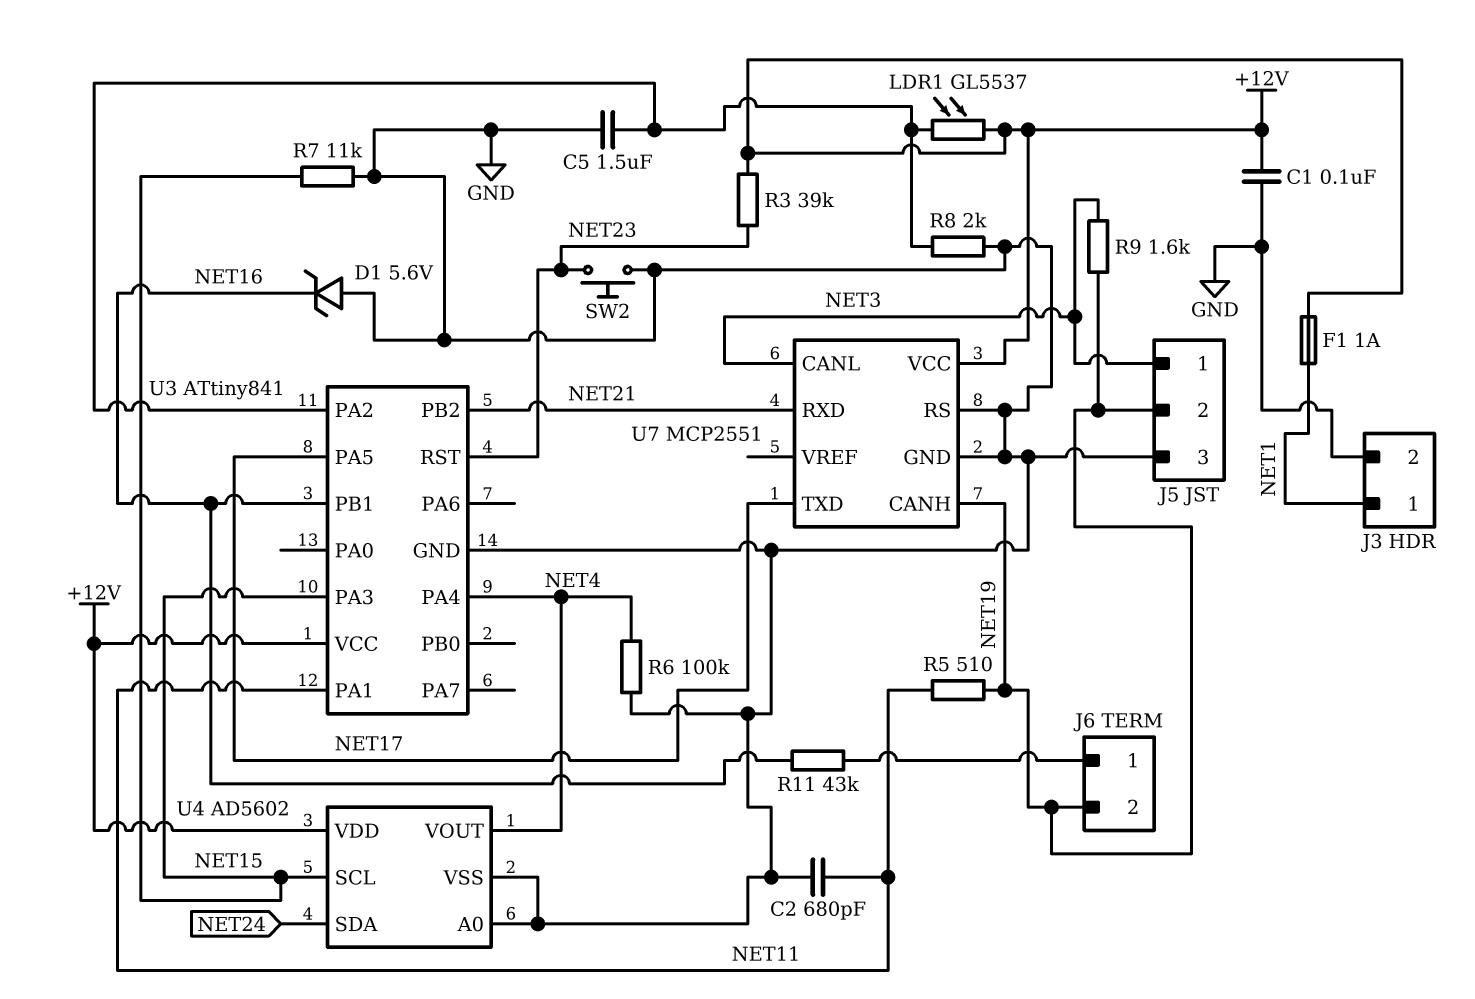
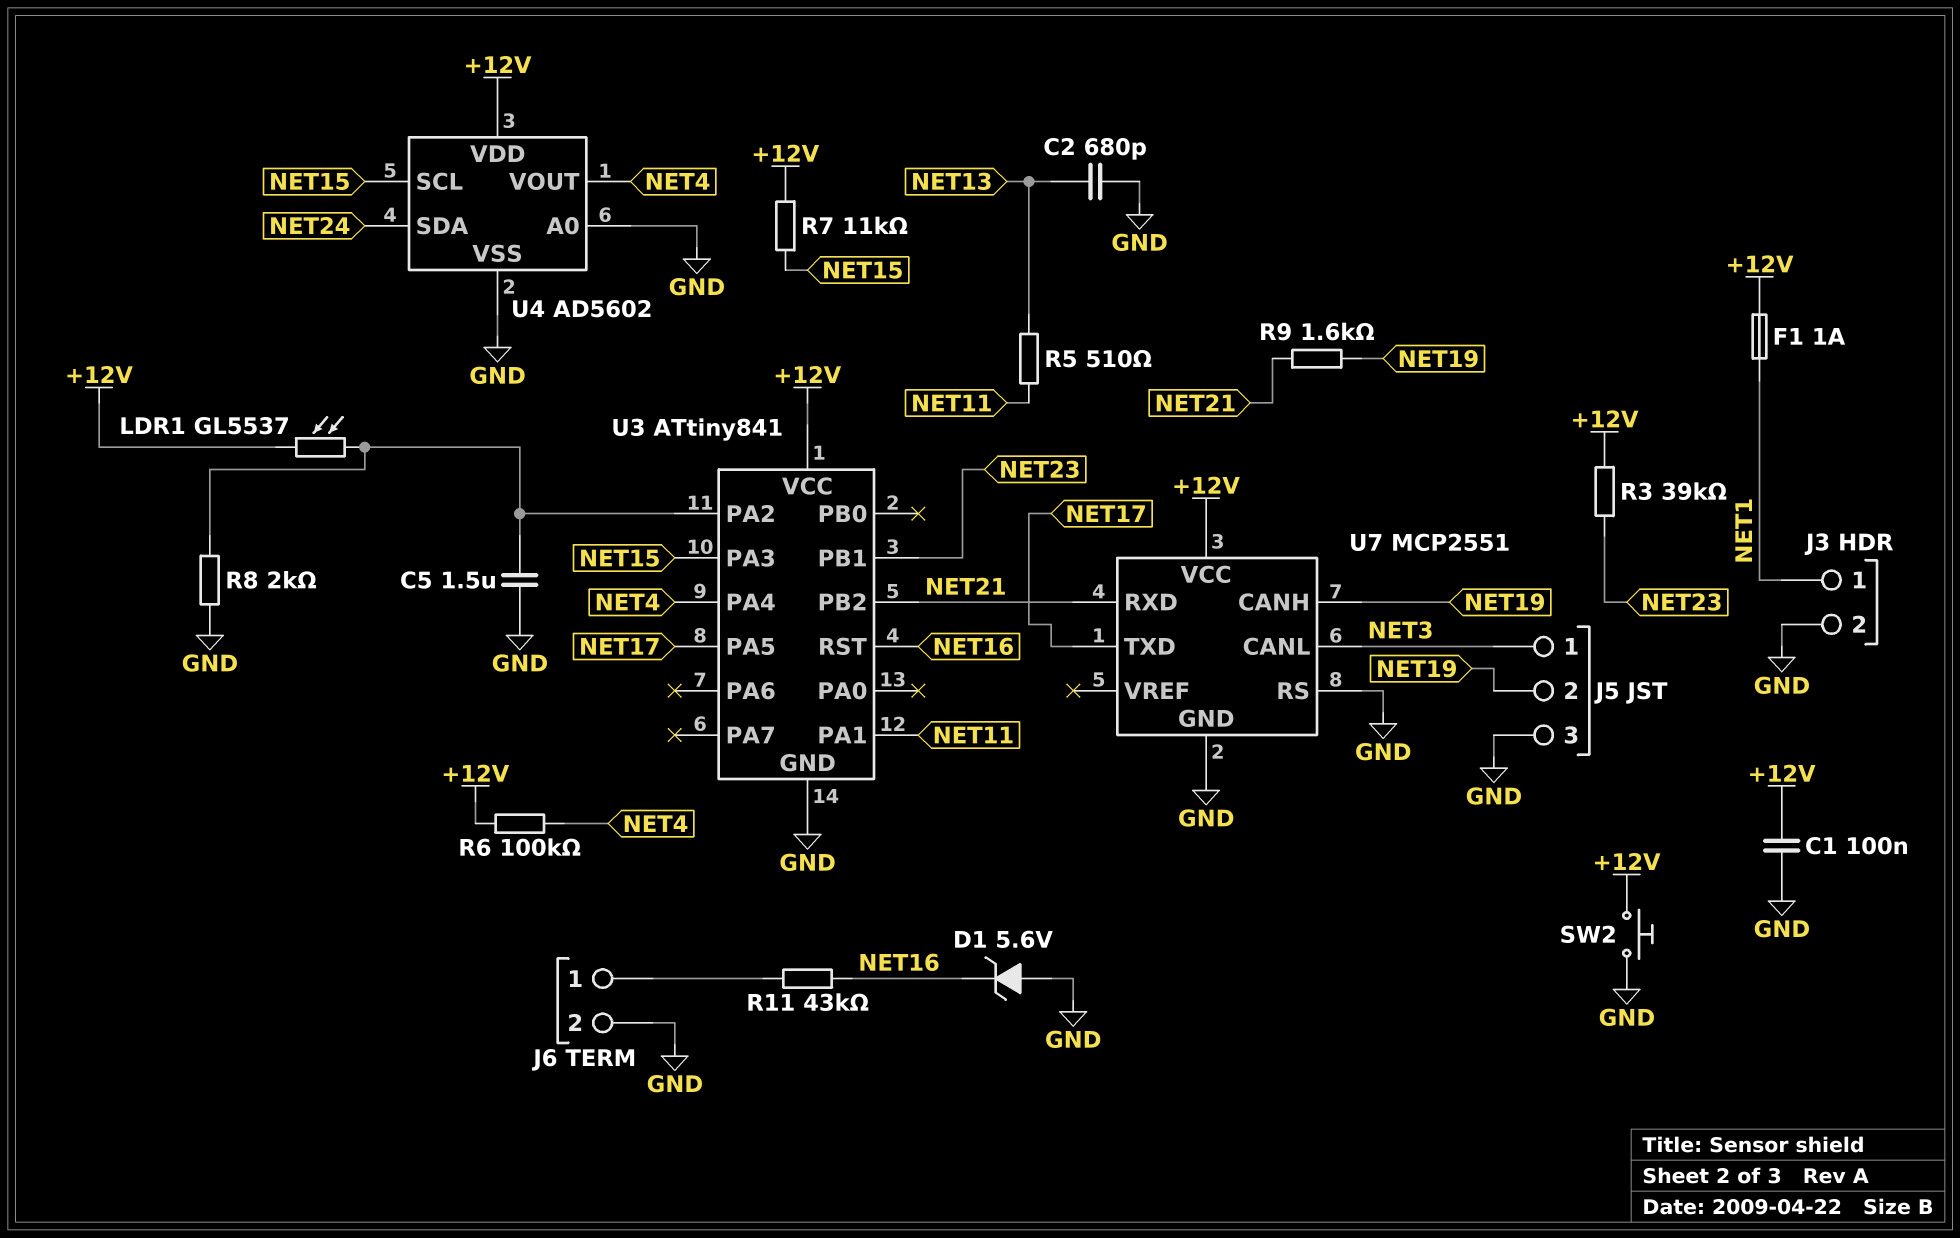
C2: 680pF (GND, NET11) -> 680pF (GND, NET13)
J6 pin 2: NET19 -> GND
R5: 510 (NET11, NET19) -> 510 (NET11, NET13)
R6: 100k (GND, NET4) -> 100k (+12V, NET4)
R7: 11k (GND, NET15) -> 11k (+12V, NET15)
R9: 1.6k (NET3, NET19) -> 1.6k (NET19, NET21)
SW2: button (GND, NET23) -> button (+12V, GND)
U3 pin PB1: NET16 -> NET23
U3 pin RST: NET23 -> NET16

